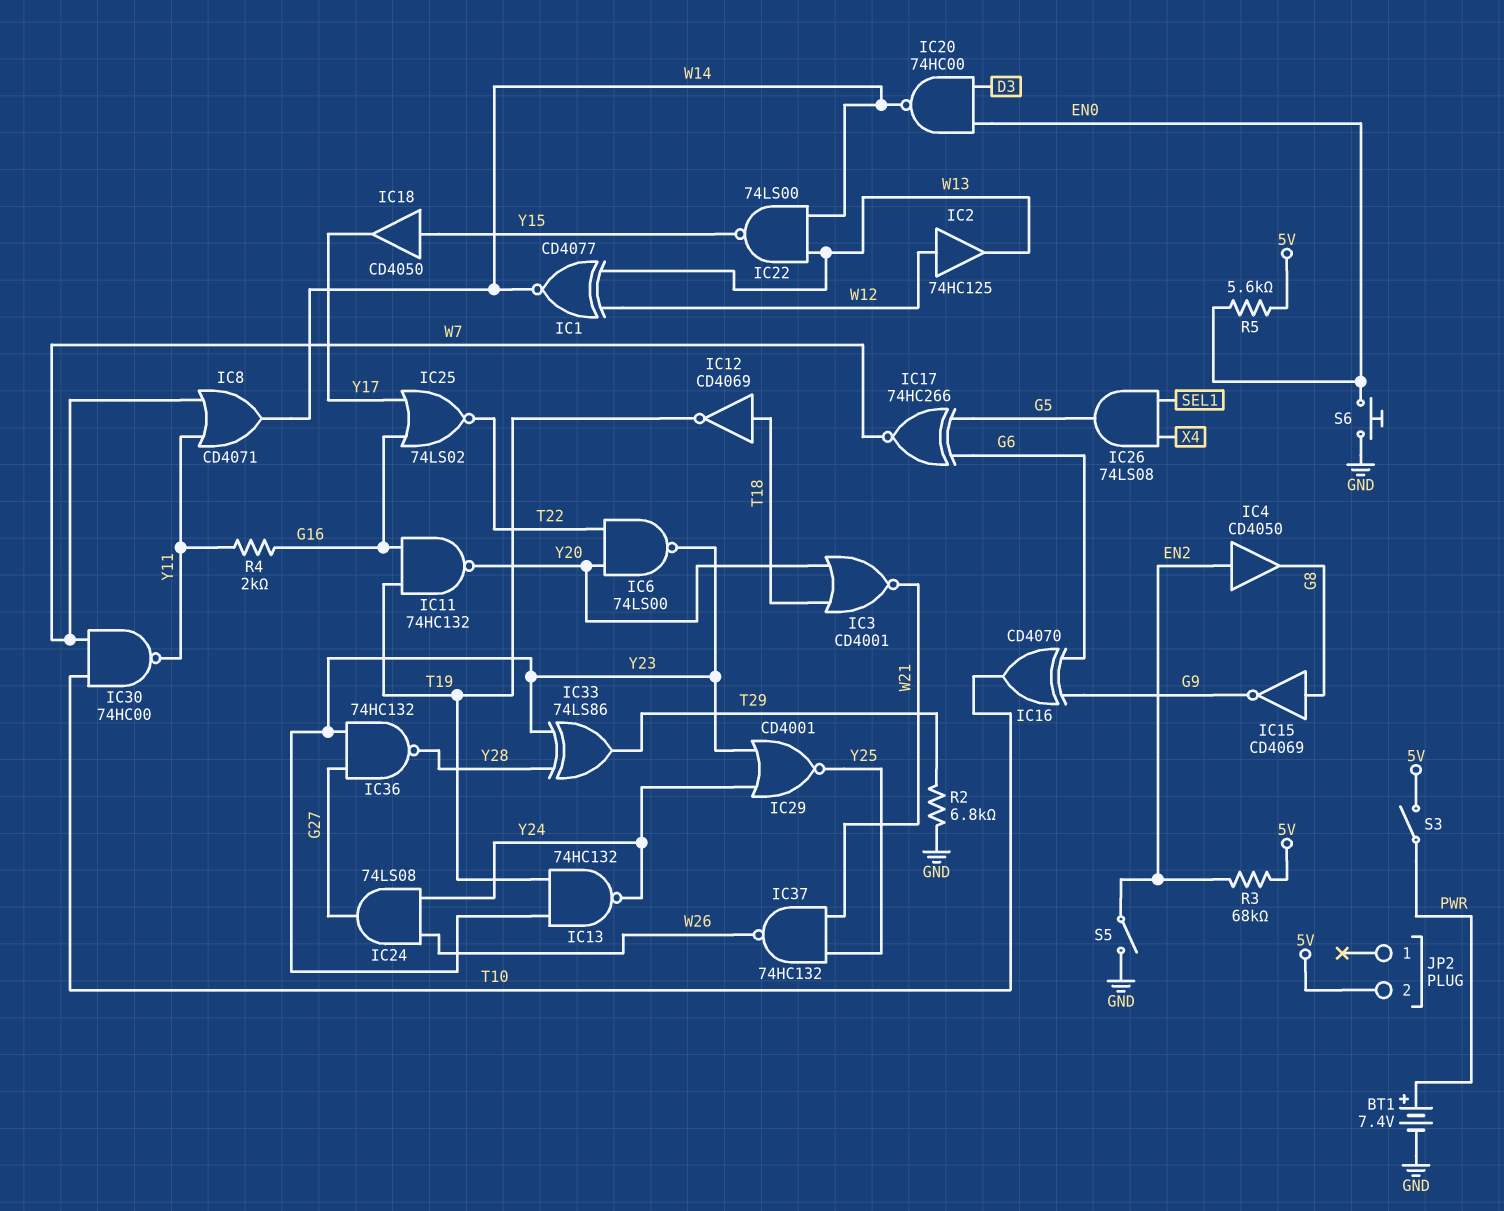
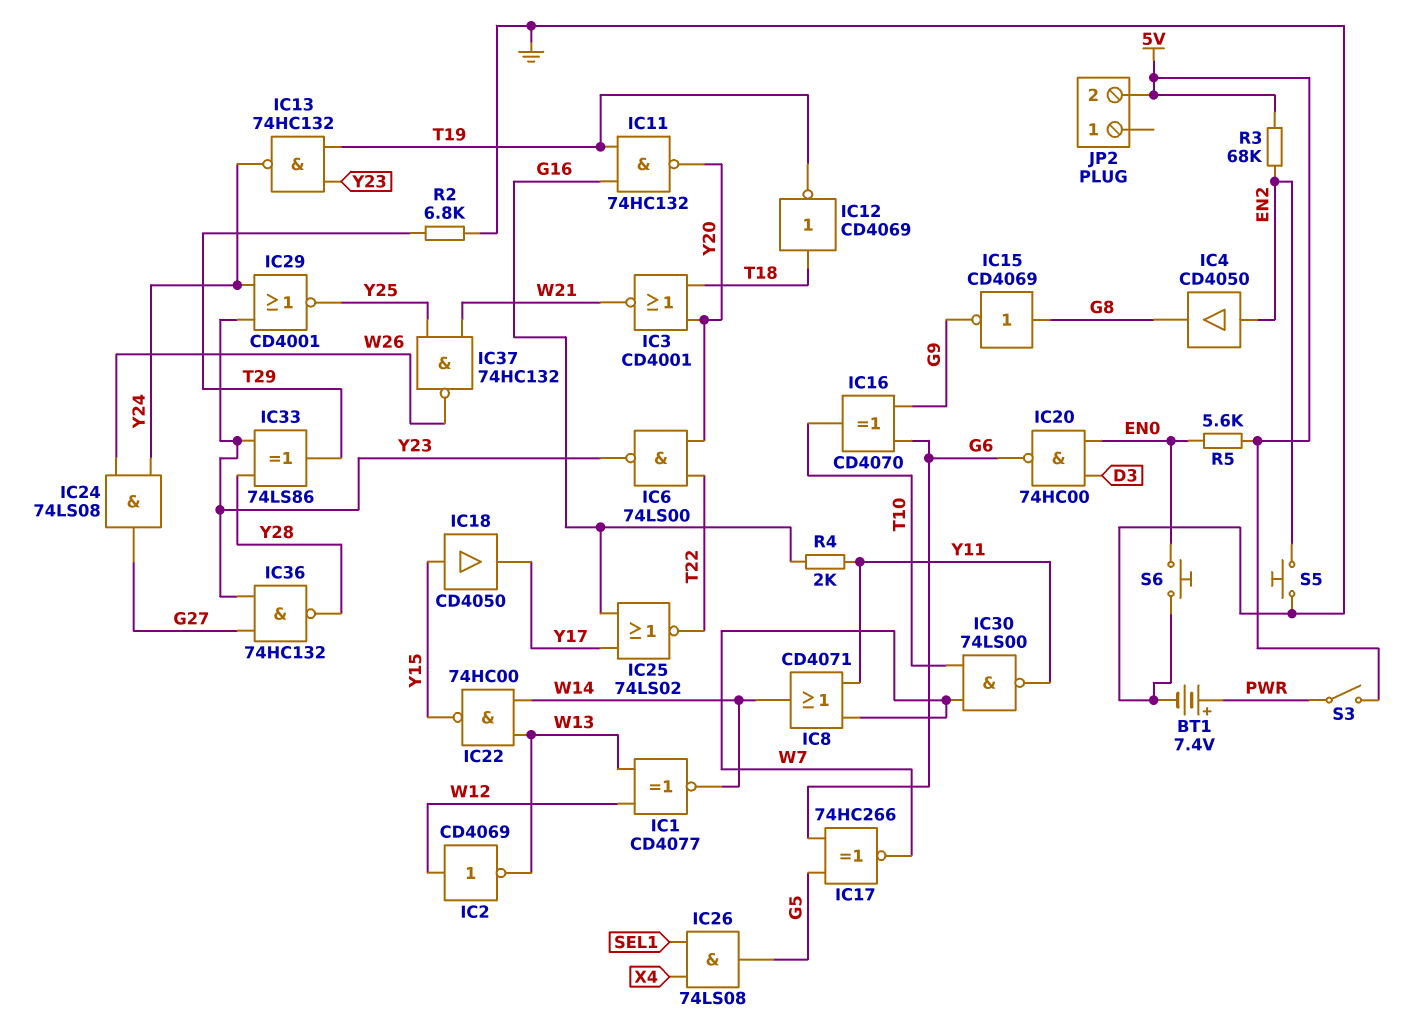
IC2: buffer 74HC125 (in W12, out W13) -> NOT CD4069 (in W12, out W13)
IC20: NAND 74HC00 (in D3, in EN0, out W14) -> NAND 74HC00 (in D3, in EN0, out G6)
IC22: NAND 74LS00 (in W13, in W14, out Y15) -> NAND 74HC00 (in W13, in W14, out Y15)
IC30: NAND 74HC00 (in T10, in W7, out Y11) -> NAND 74LS00 (in T10, in W7, out Y11)
S5: switch (EN2, GND) -> button (EN2, GND)

